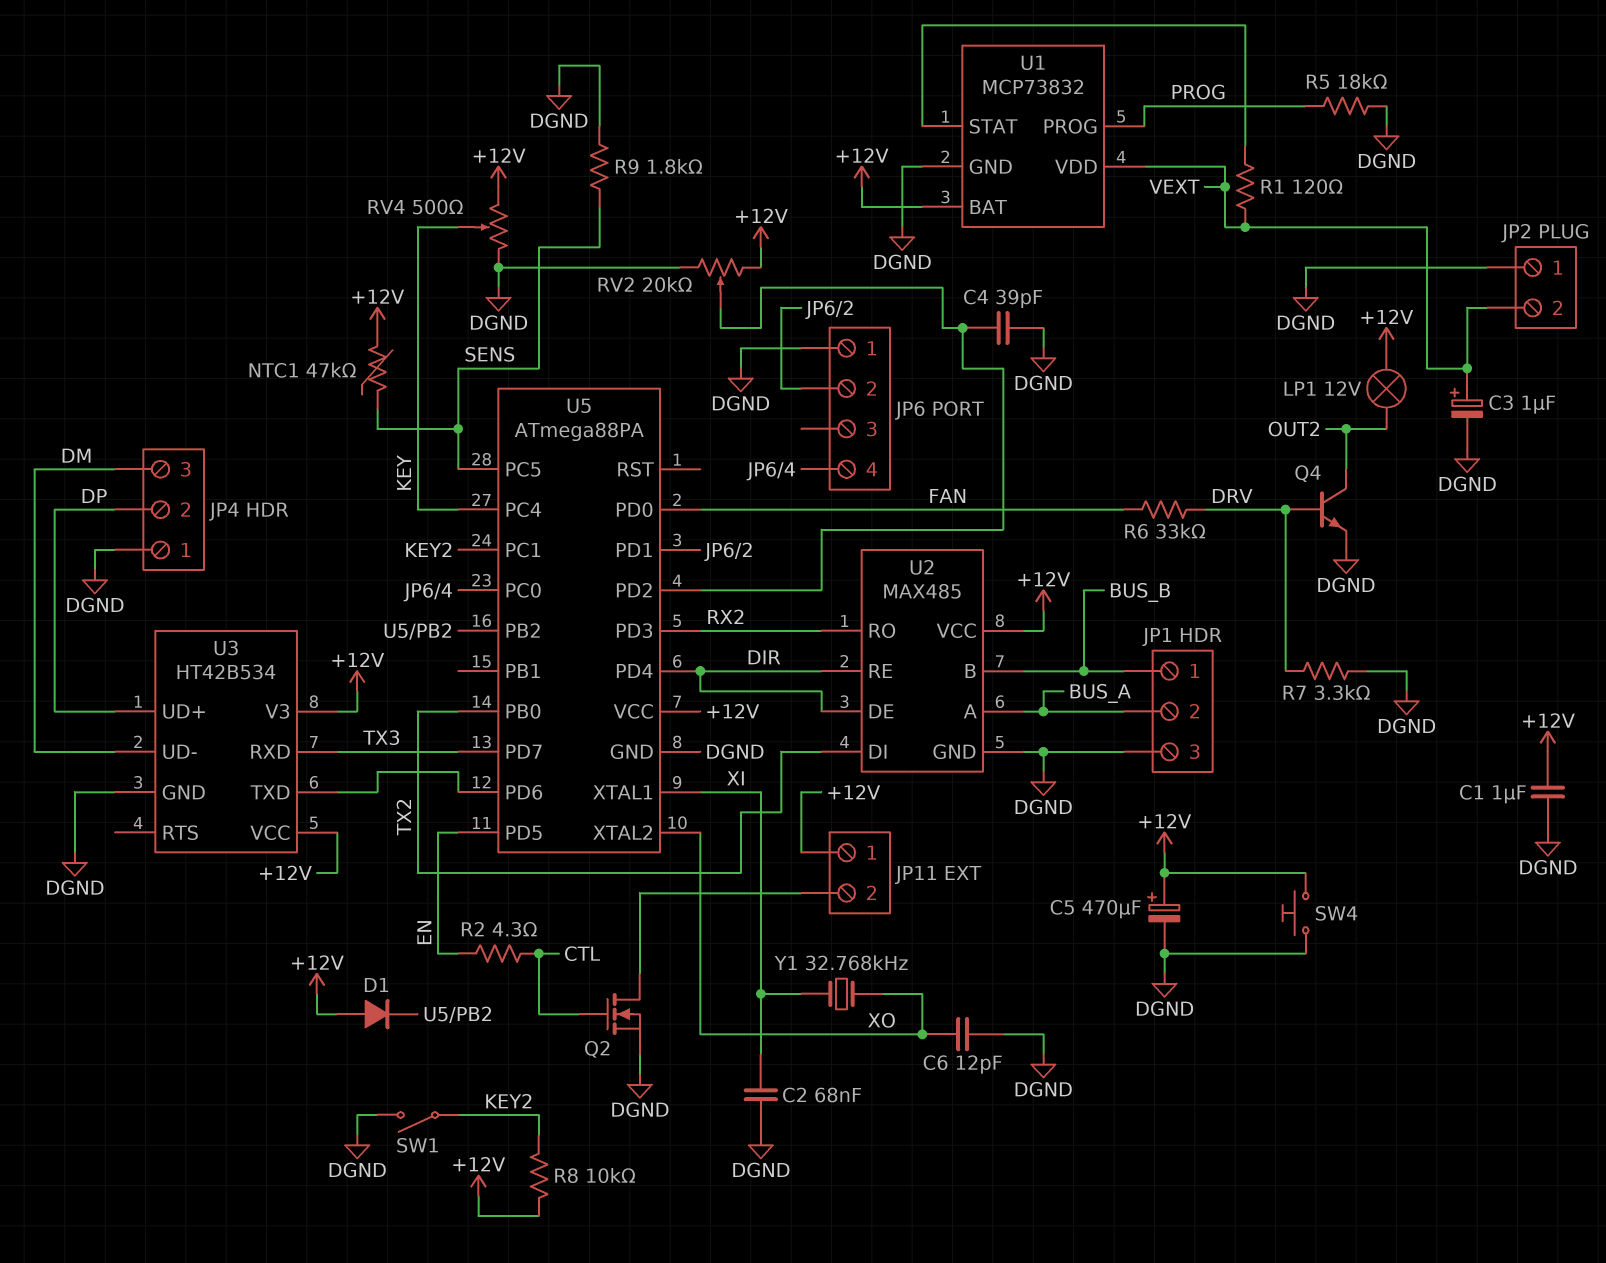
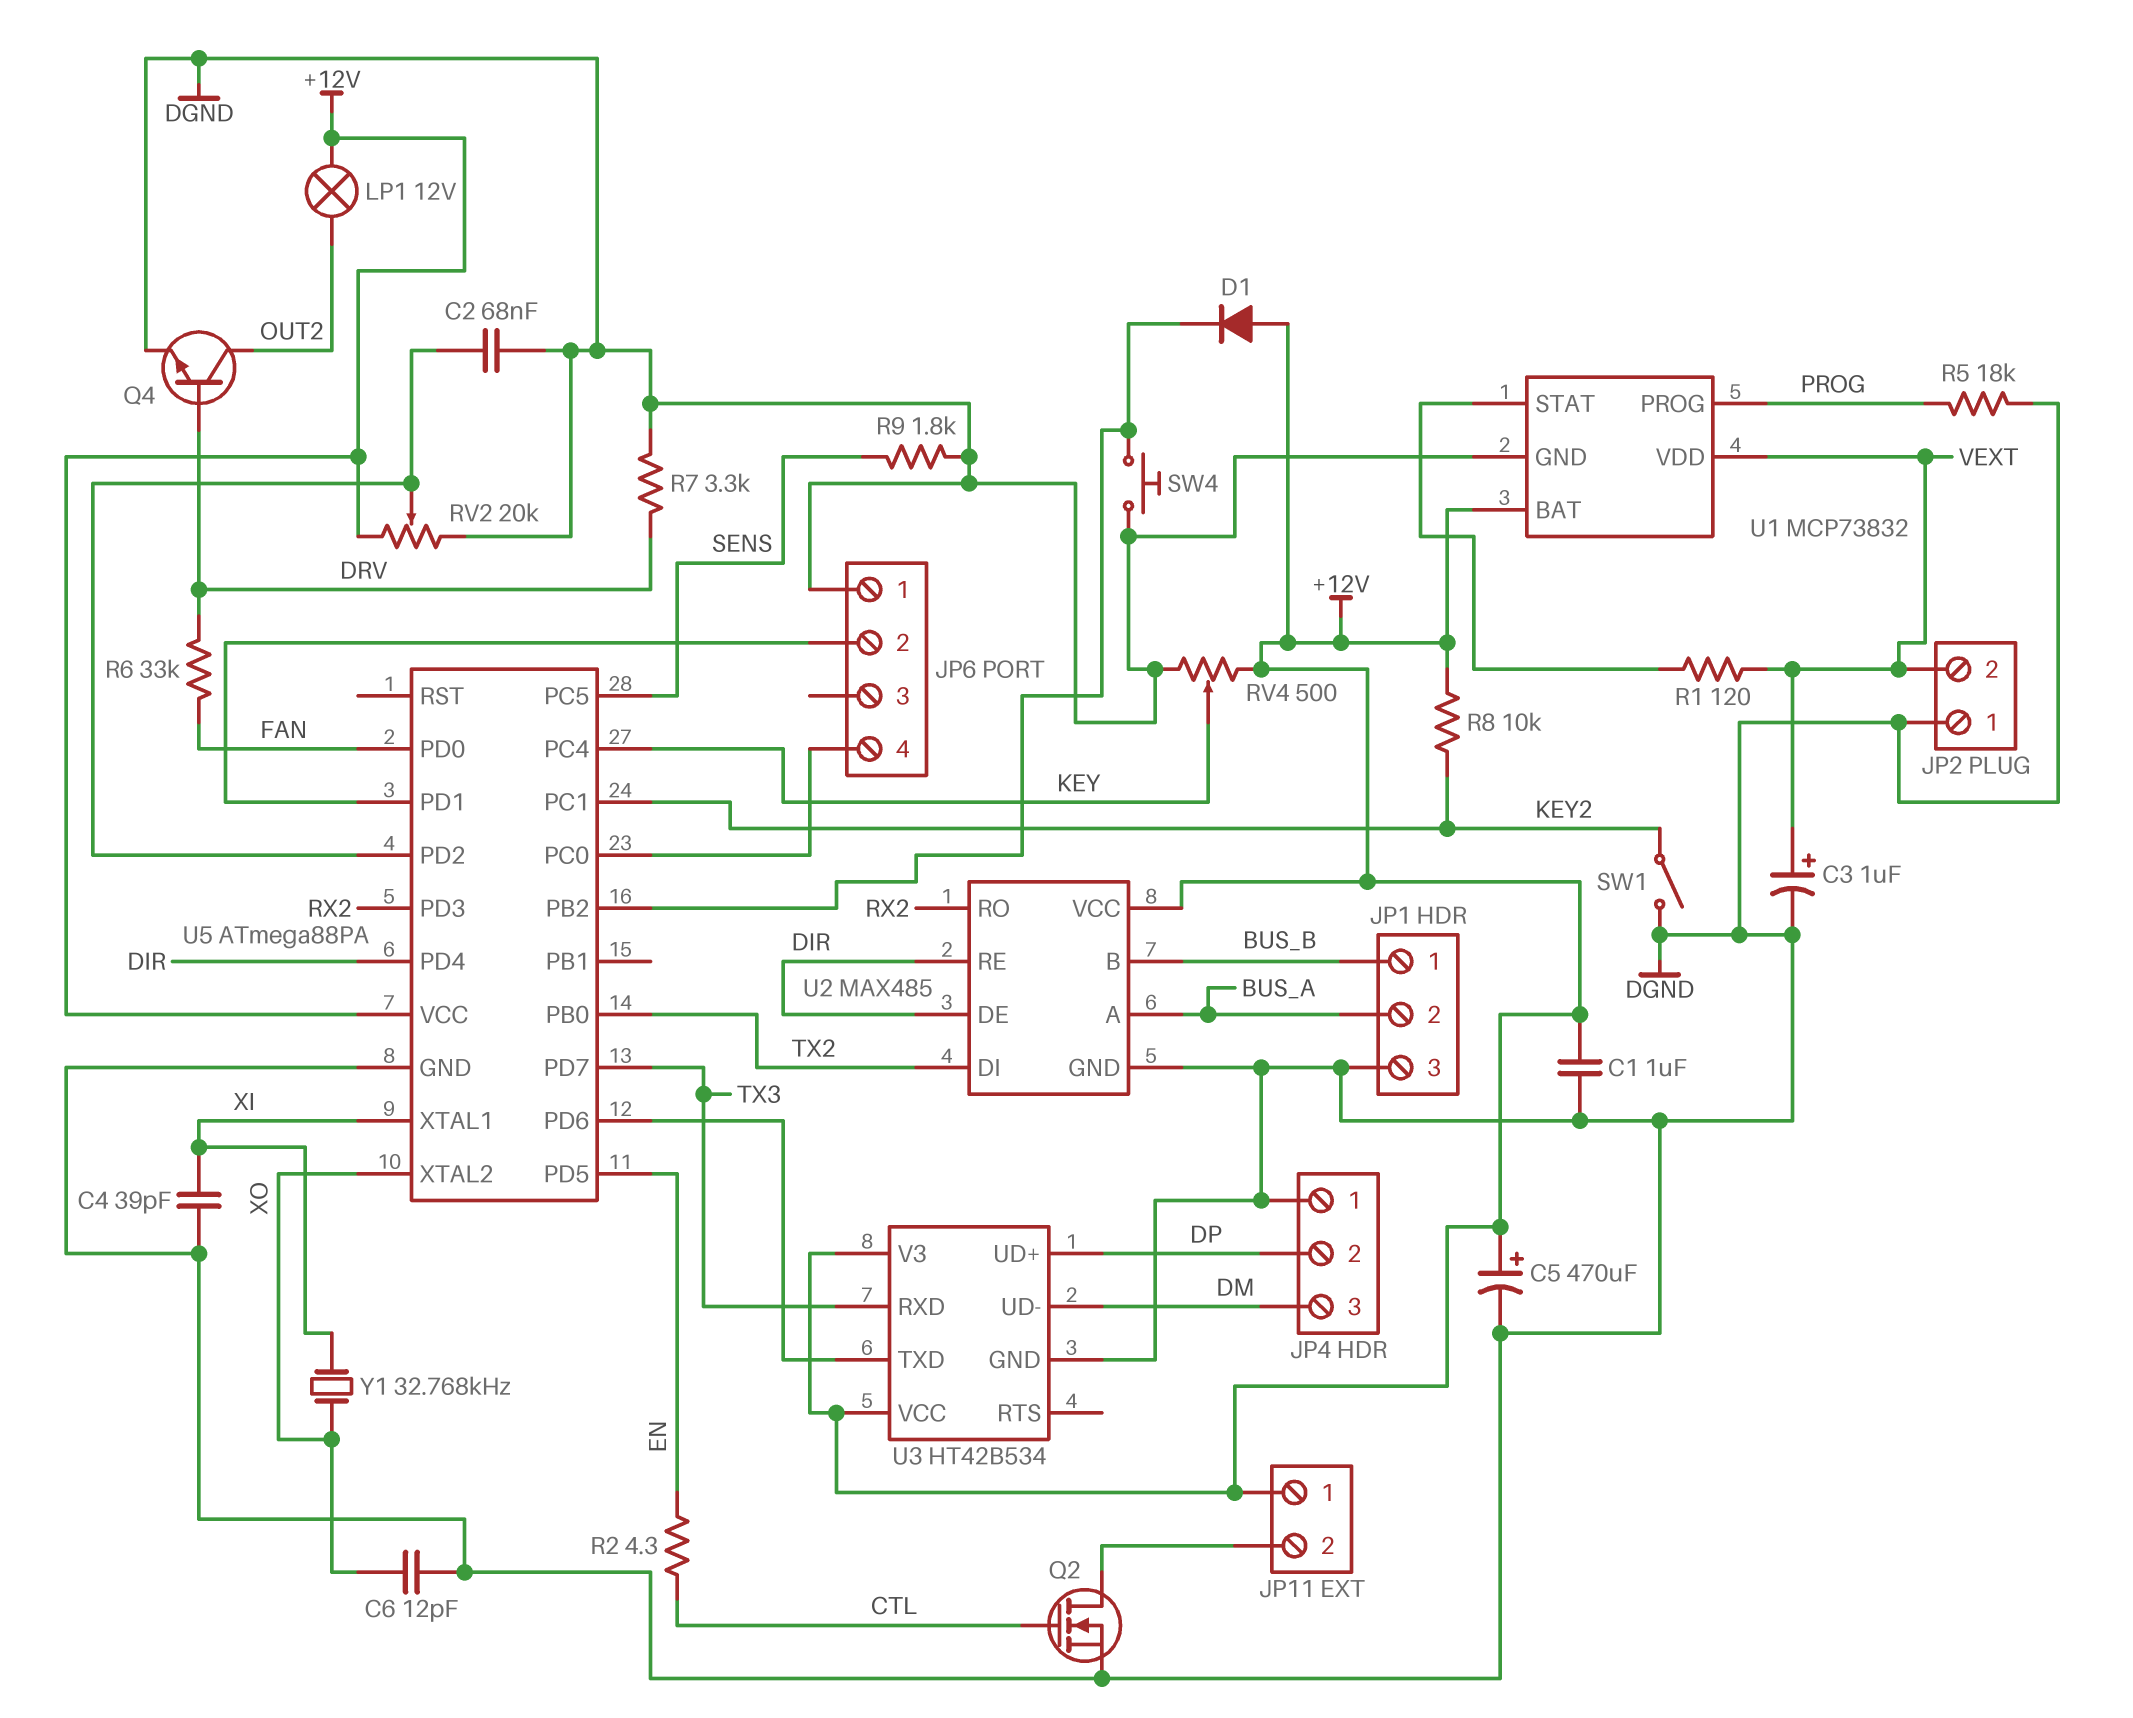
C2: 68nF (DGND, XI) -> 68nF (DGND, U5/PD2)
C4: 39pF (DGND, U5/PD2) -> 39pF (DGND, XI)
NTC1: 47k (+12V, SENS) -> none
SW4: button (+12V, DGND) -> button (DGND, U5/PB2)

